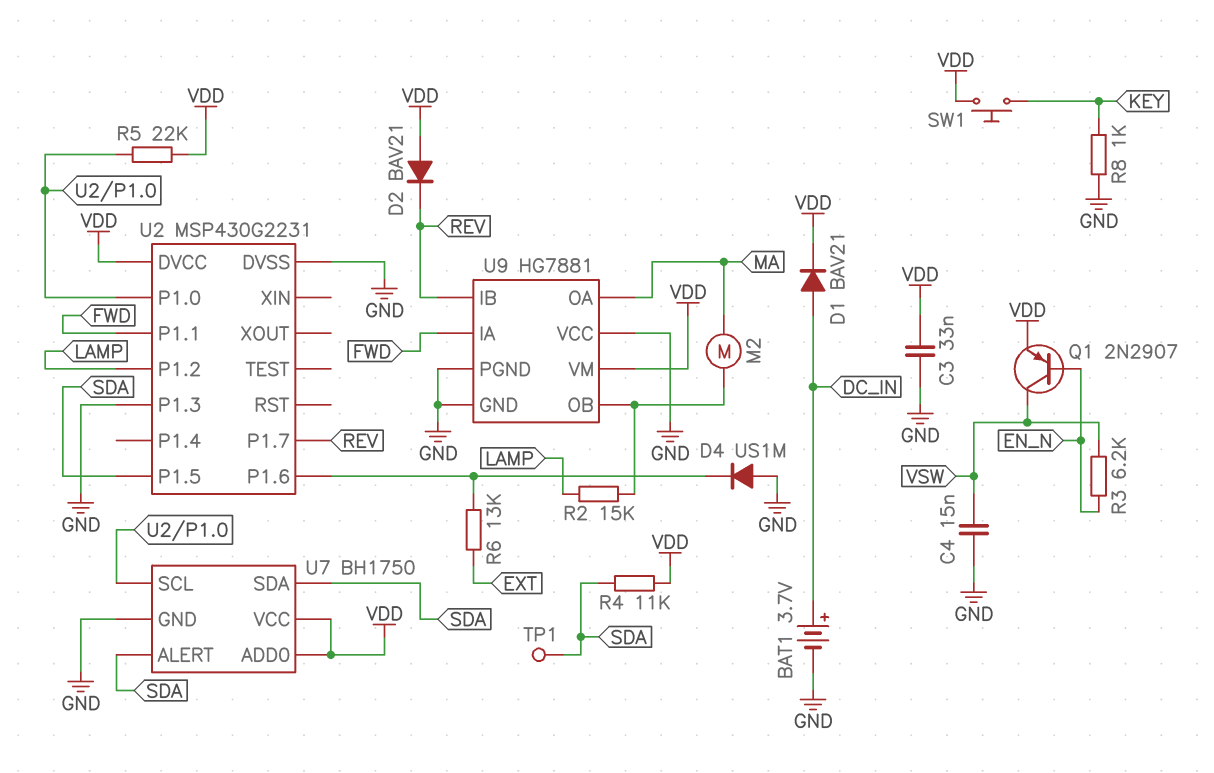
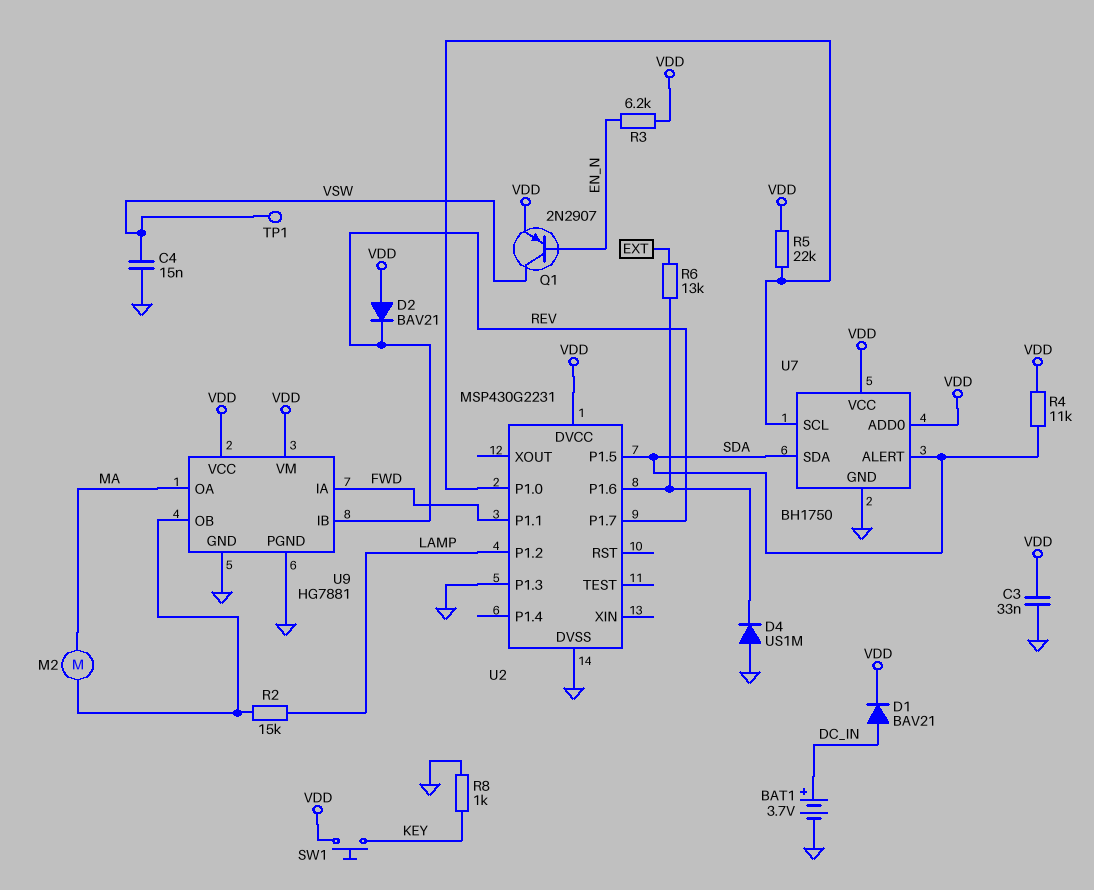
R3: 6.2k (EN_N, VSW) -> 6.2k (EN_N, VDD)
TP1: test point (SDA) -> test point (VSW)
U9 pin VCC: GND -> VDD

